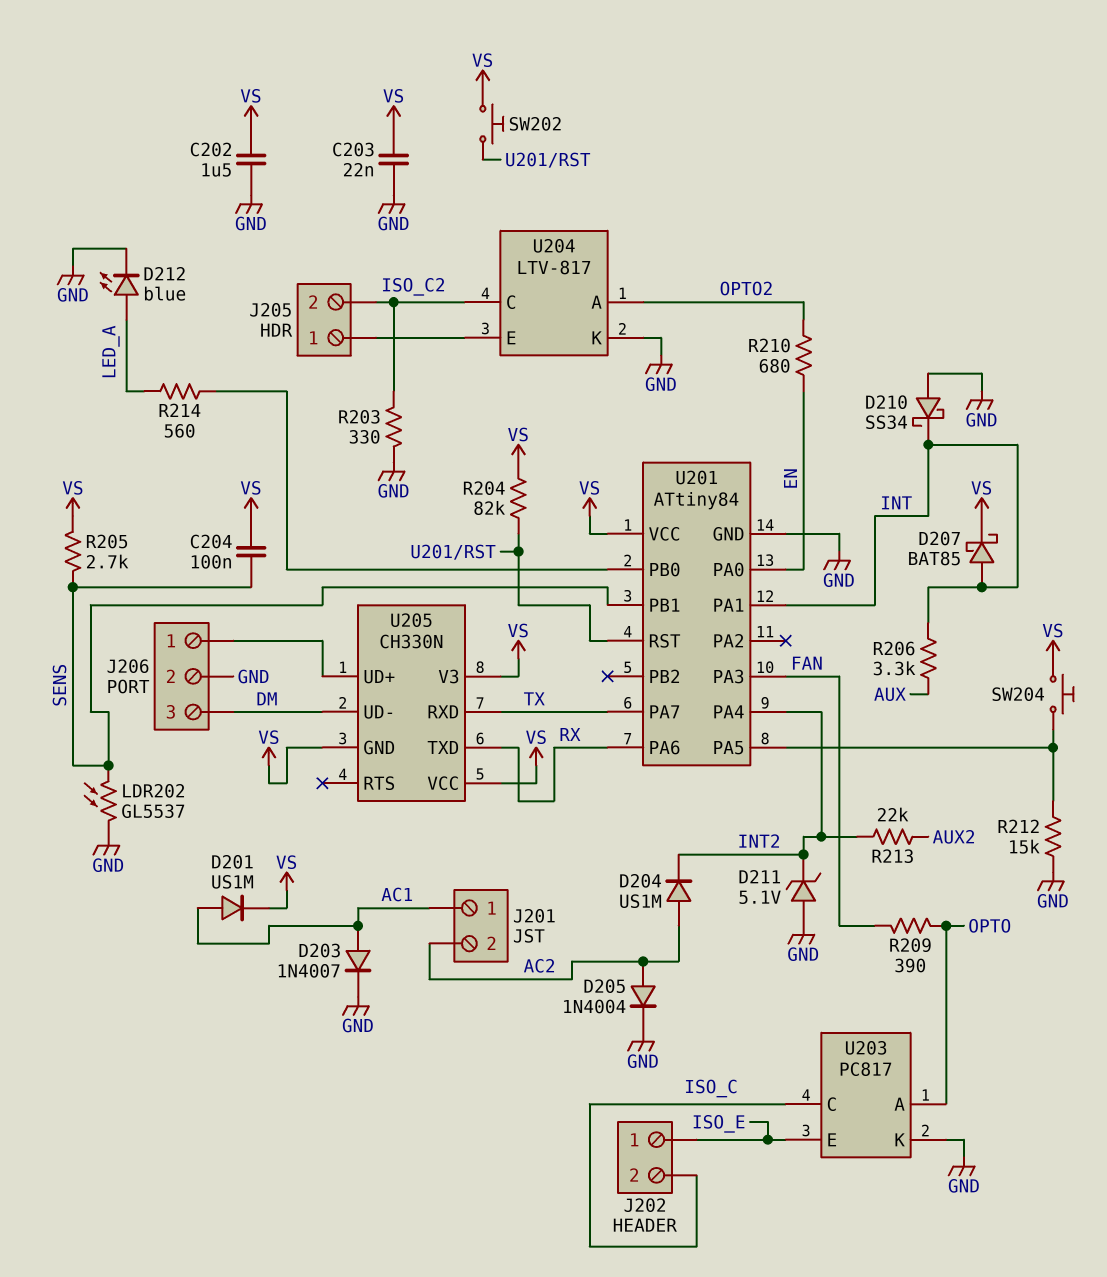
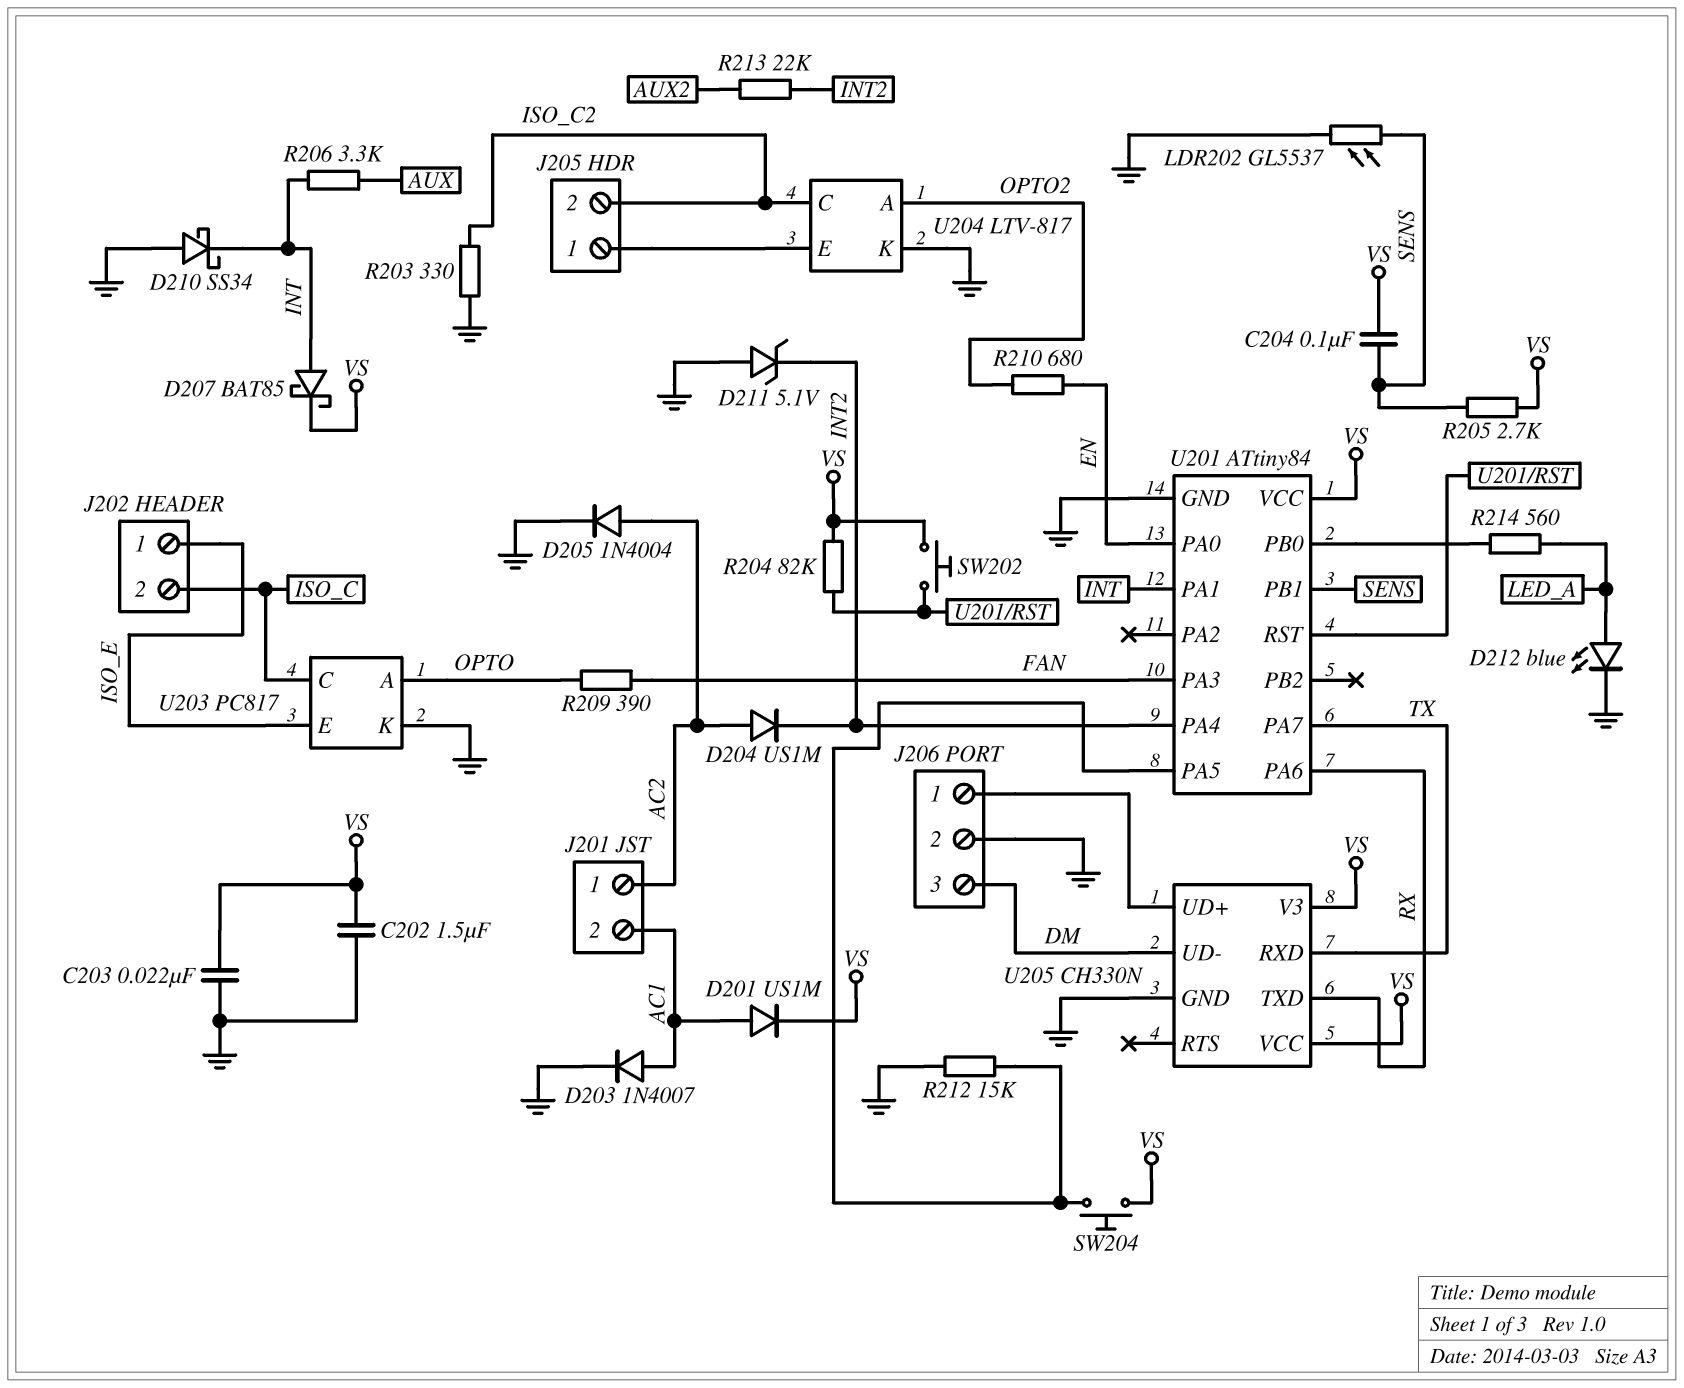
J201 pin 1: AC1 -> AC2
J201 pin 2: AC2 -> AC1
U205 pin GND: VS -> GND

